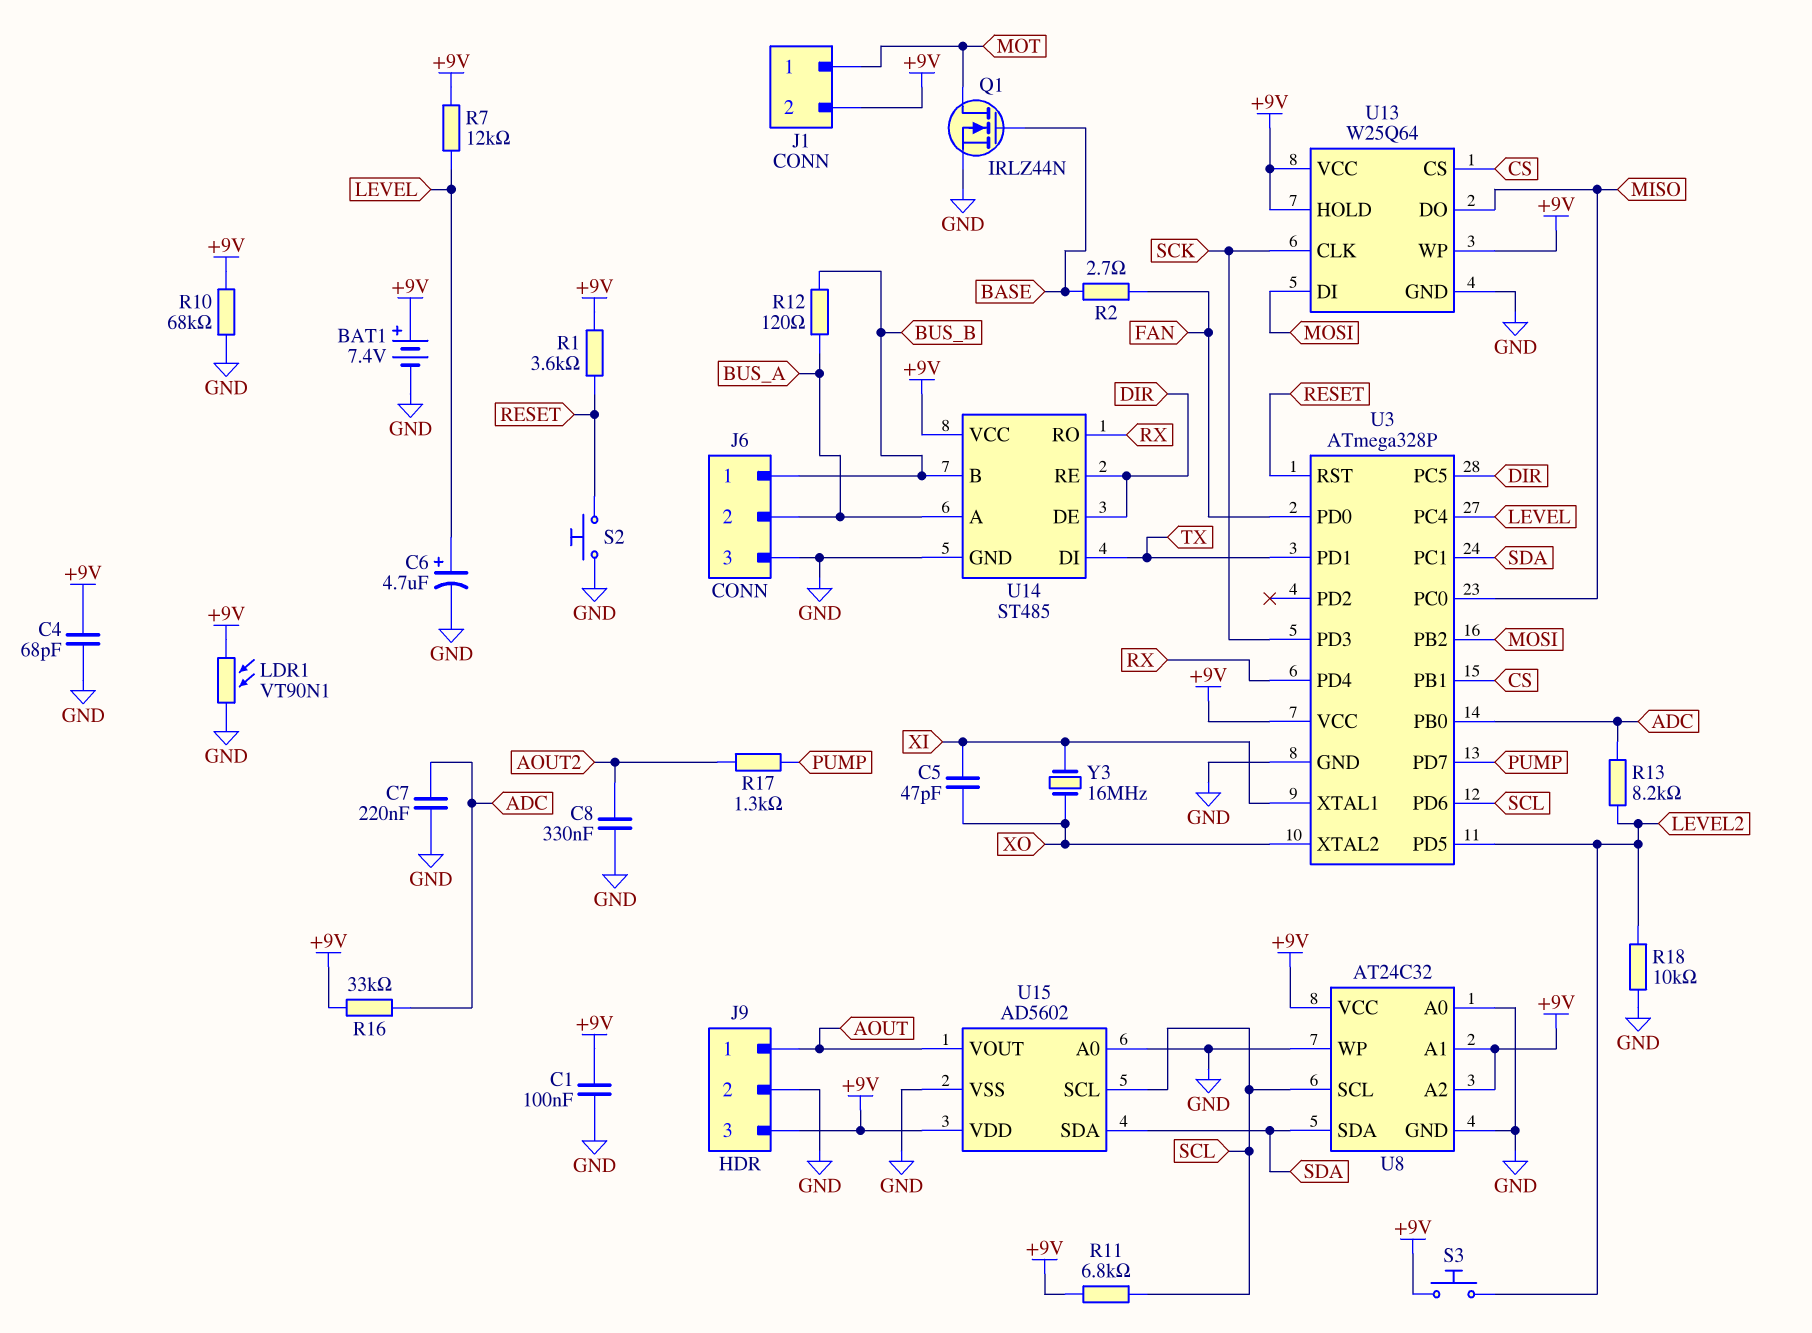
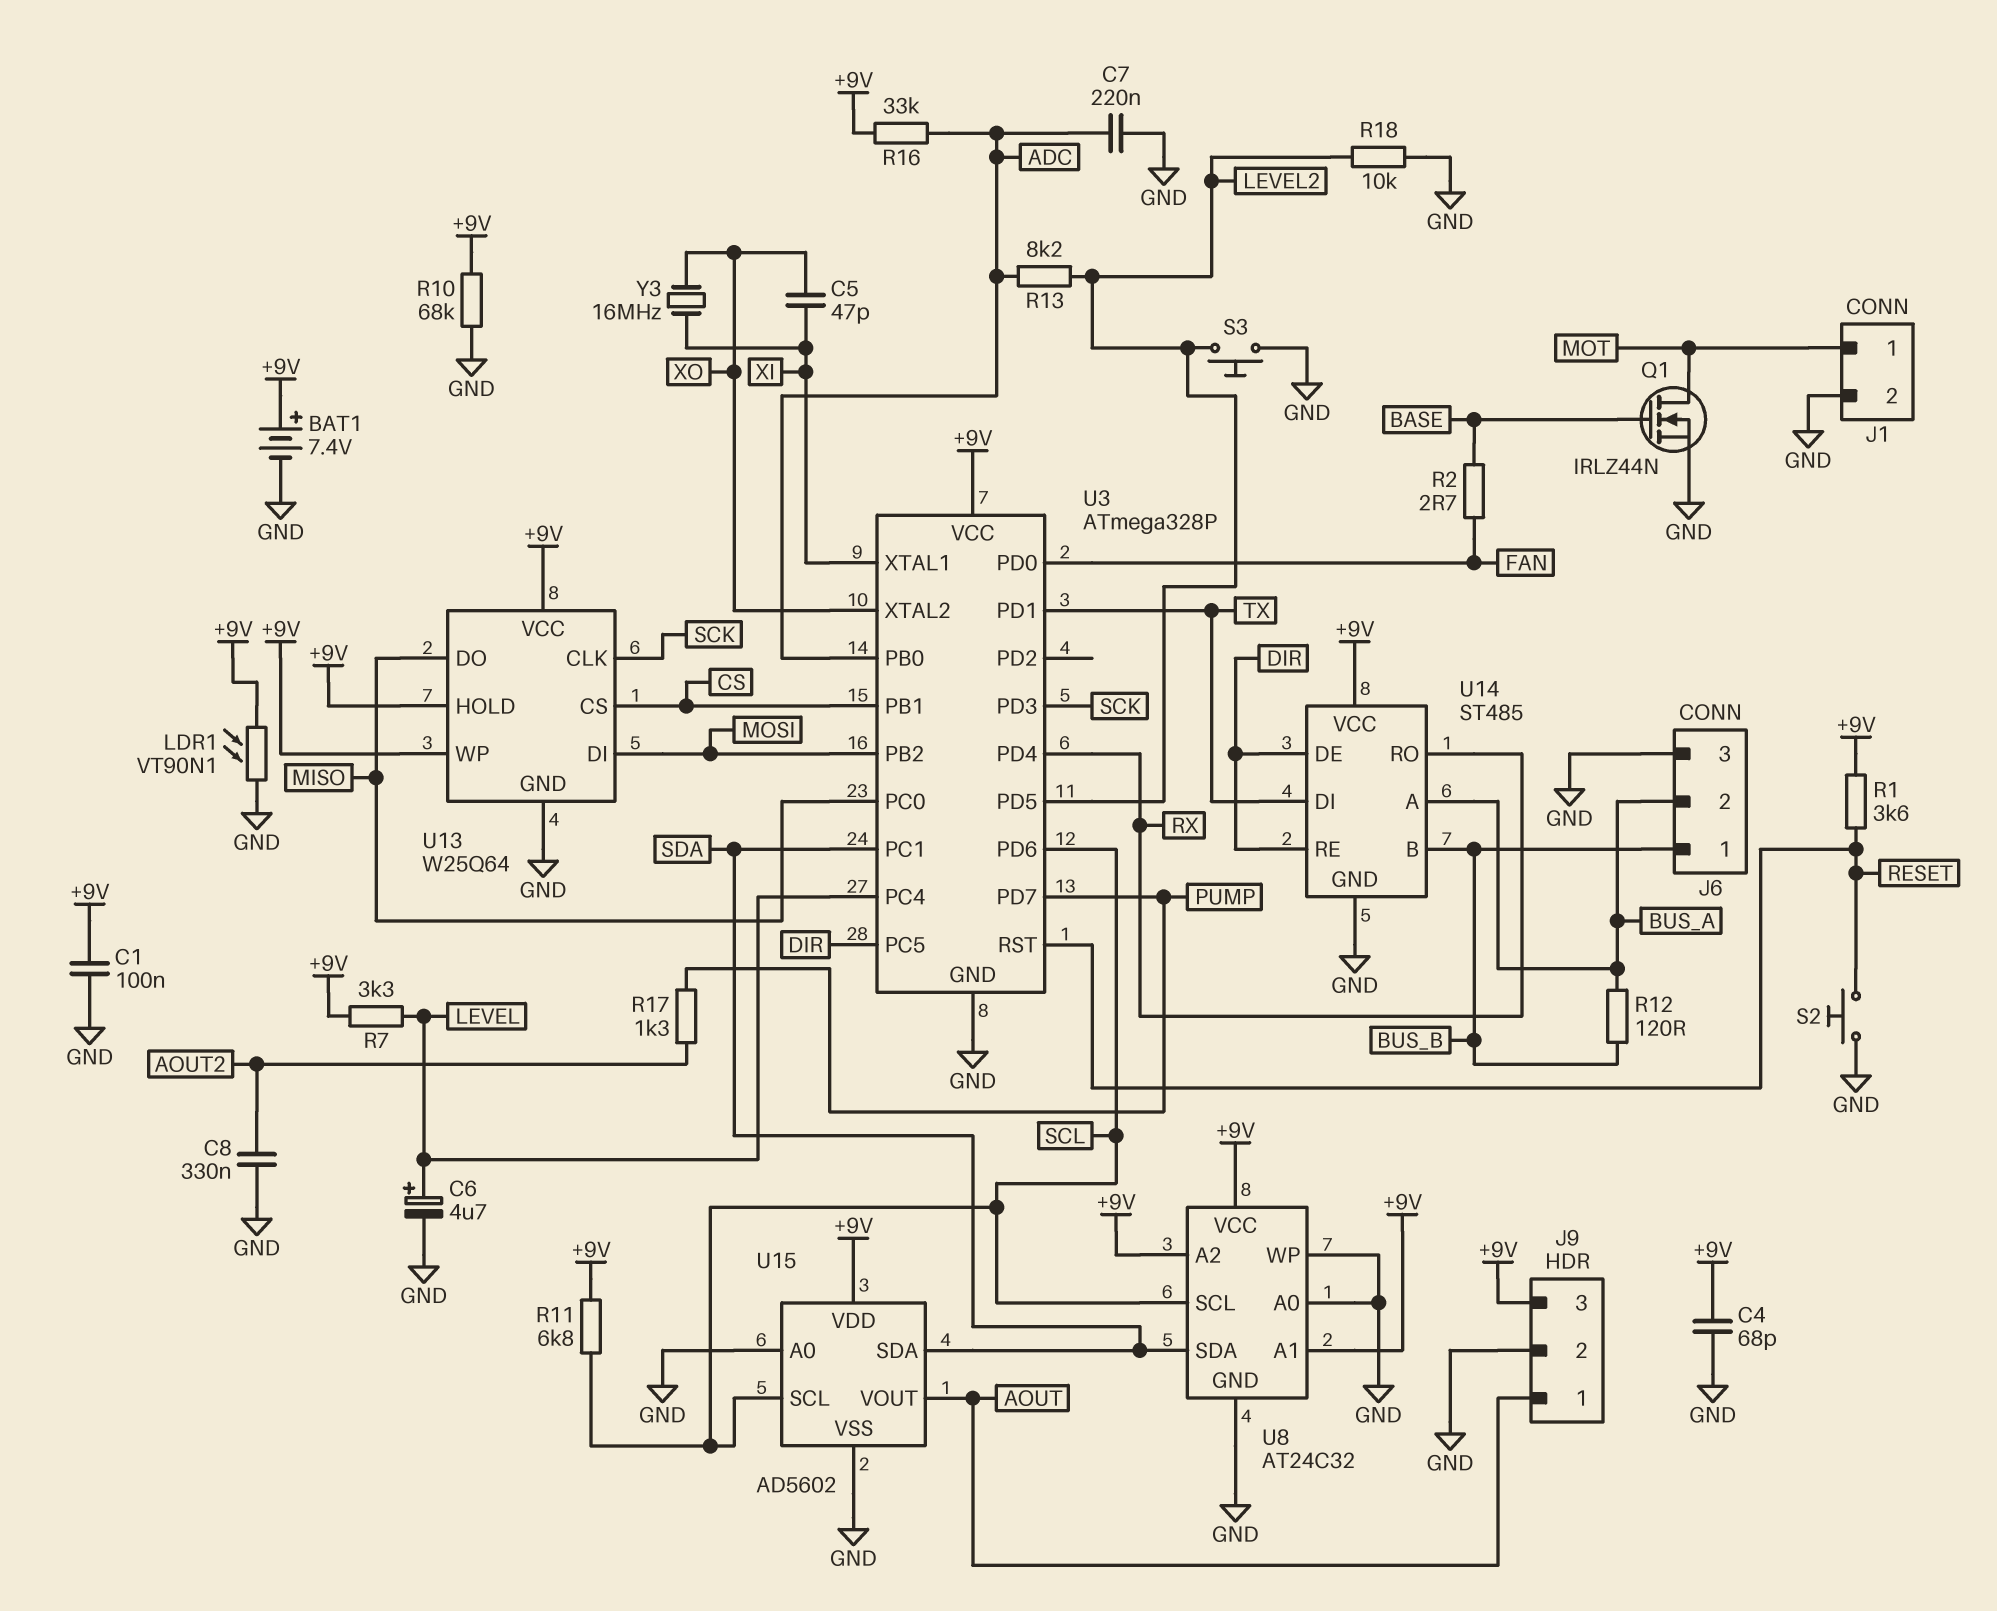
J1 pin 2: +9V -> GND
R7: 12k (+9V, LEVEL) -> 3.3k (+9V, LEVEL)
S3: button (+9V, LEVEL2) -> button (GND, LEVEL2)

